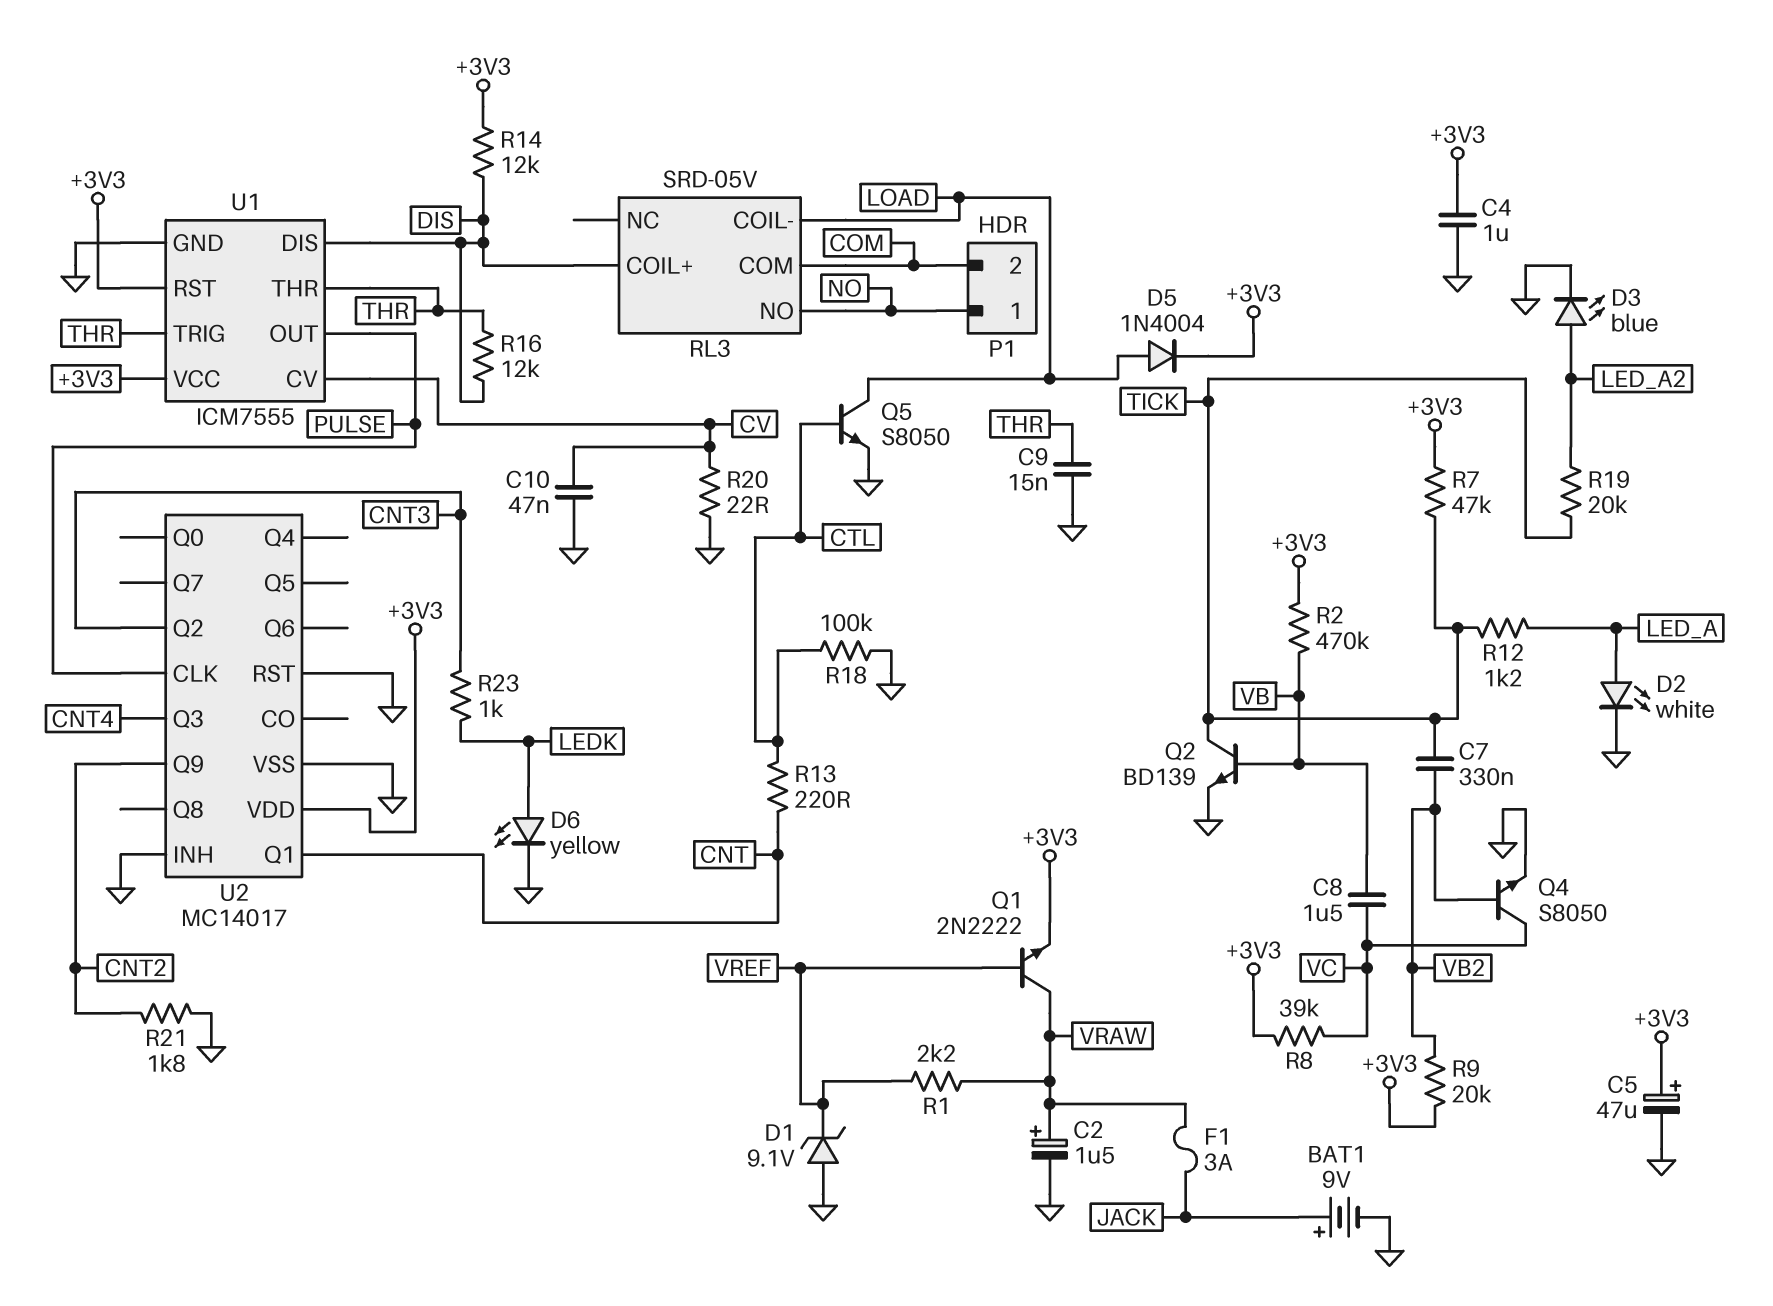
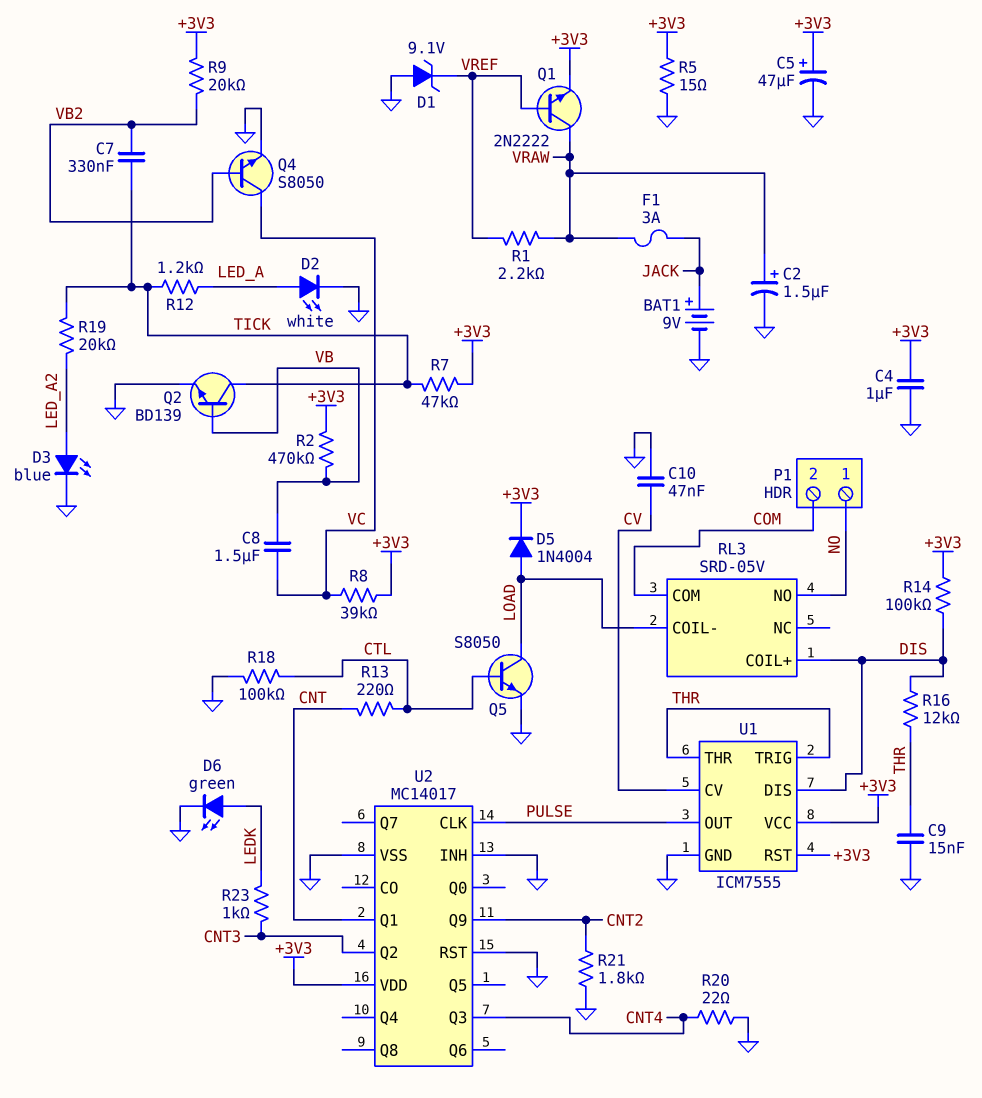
D6: LED yellow (A LEDK, K GND) -> LED green (A LEDK, K GND)
R5: none -> 15 (+3V3, GND)
R14: 12k (+3V3, DIS) -> 100k (+3V3, DIS)
R20: 22 (CV, GND) -> 22 (CNT4, GND)

